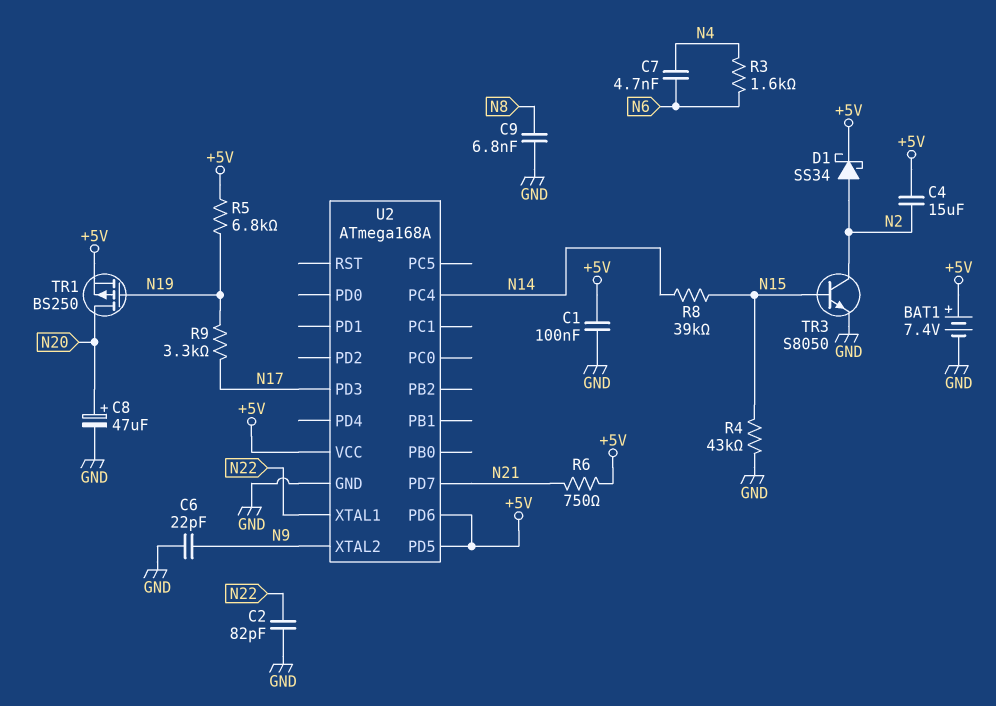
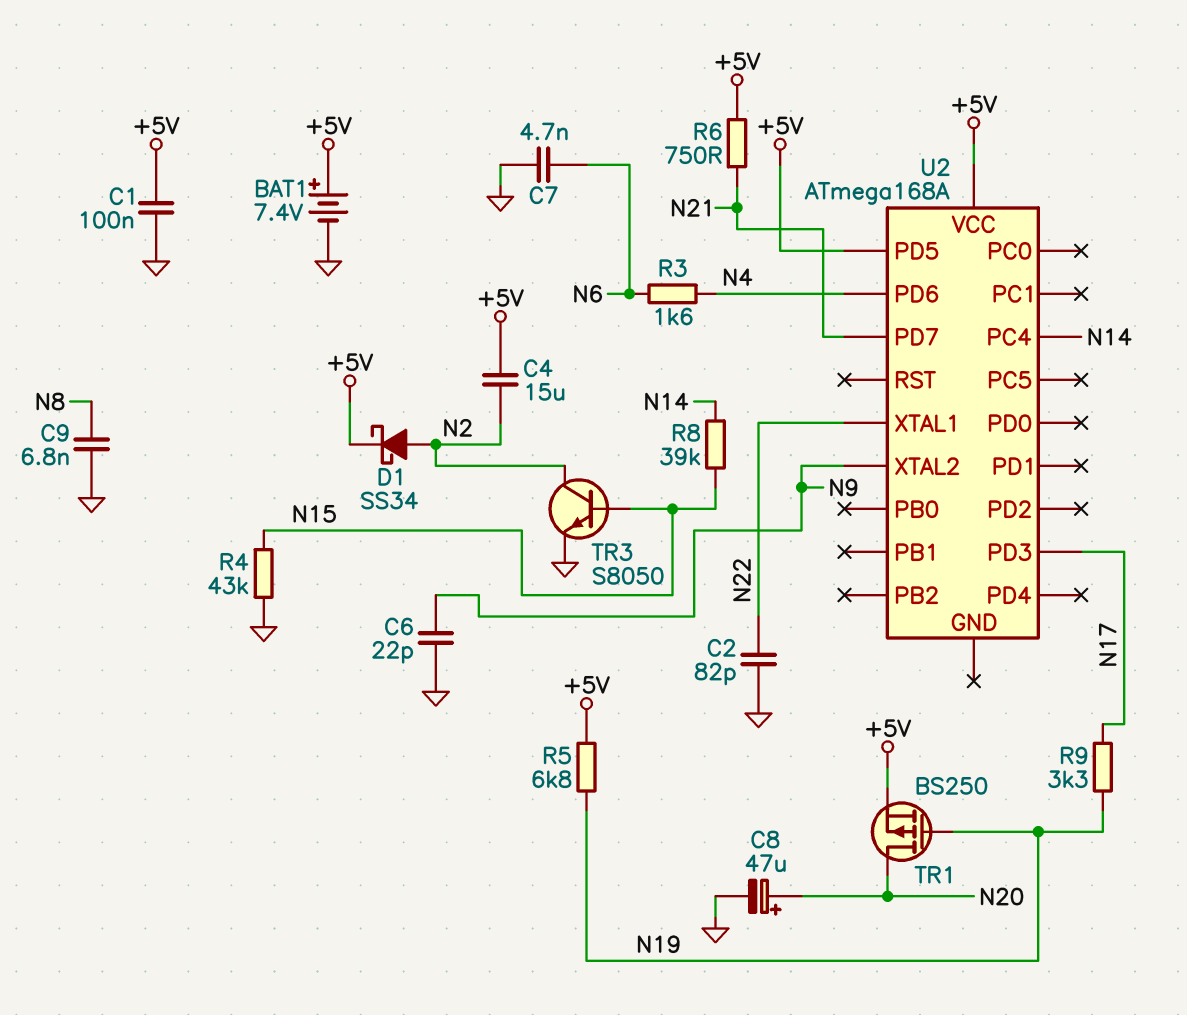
C7: 4.7nF (N4, N6) -> 4.7nF (GND, N6)
U2 pin GND: GND -> none
U2 pin PD6: +5V -> N4

